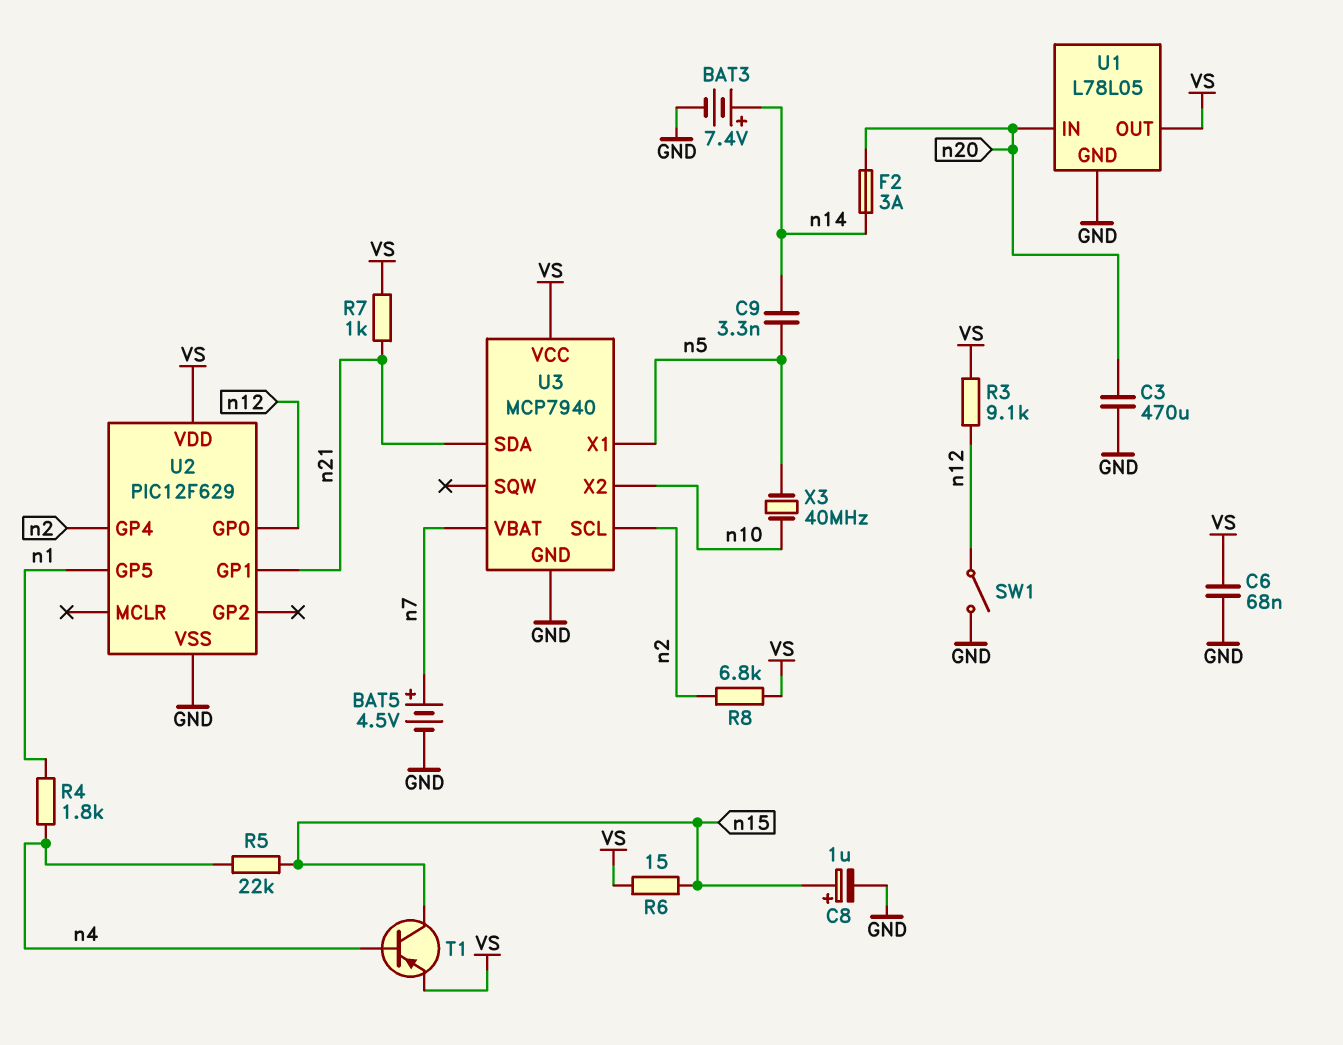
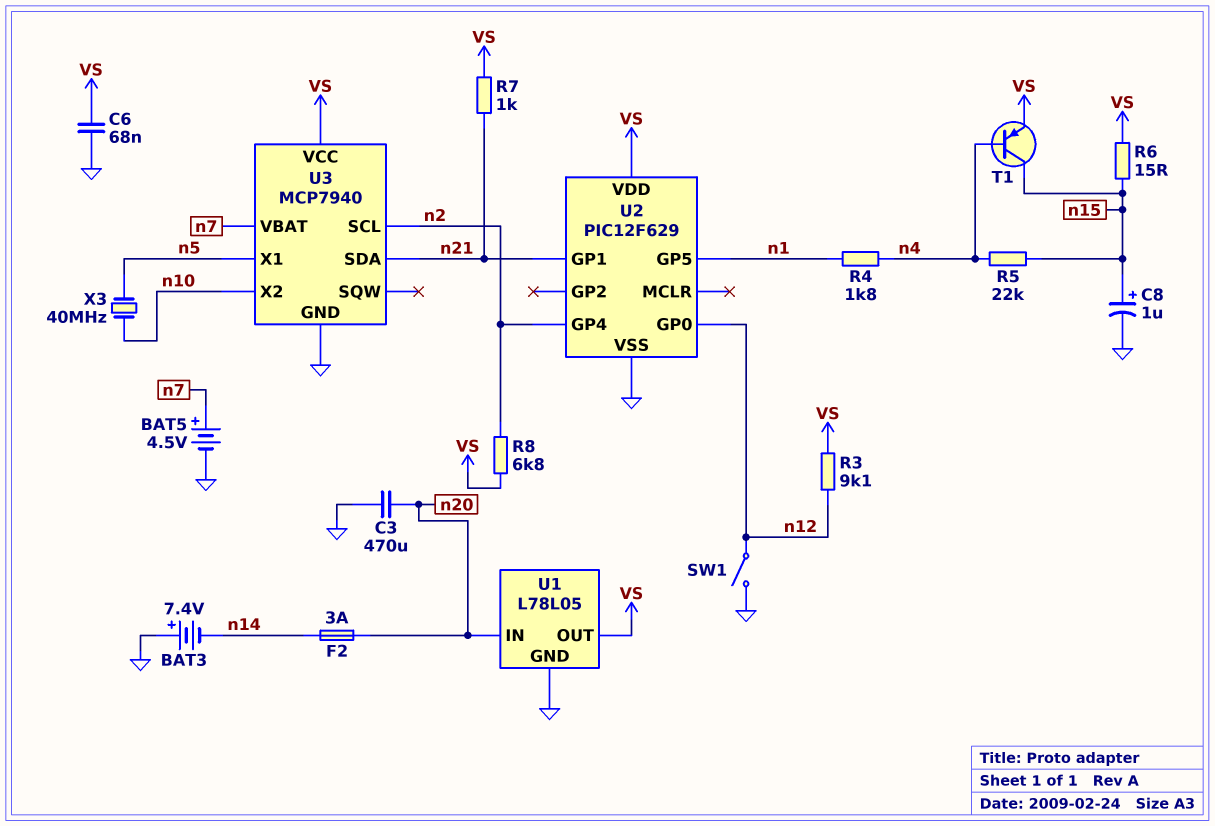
BAT3: 7.4V (plus n14, minus GND) -> 7.4V (plus GND, minus n14)
C9: 3.3nF (n5, n14) -> none

